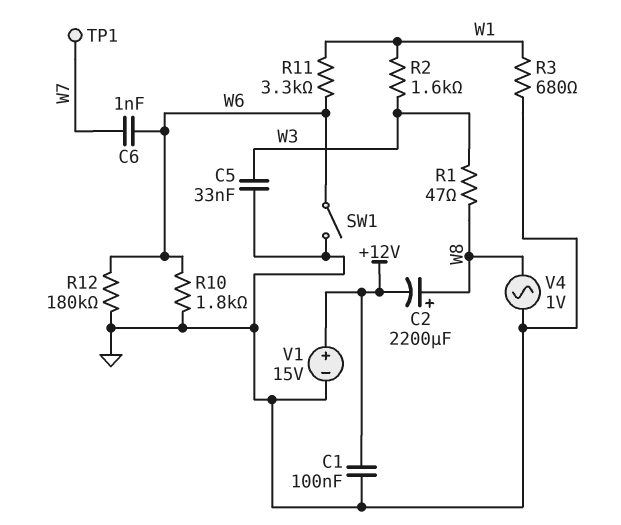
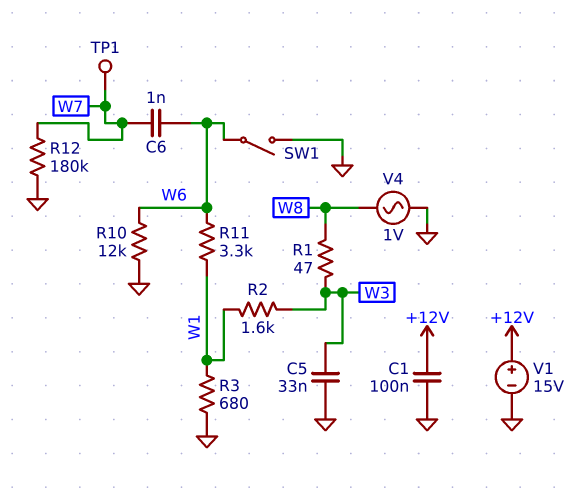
C2: 2200uF (plus W8, minus +12V) -> none
R10: 1.8k (GND, W6) -> 12k (GND, W6)
R12: 180k (GND, W6) -> 180k (GND, W7)

